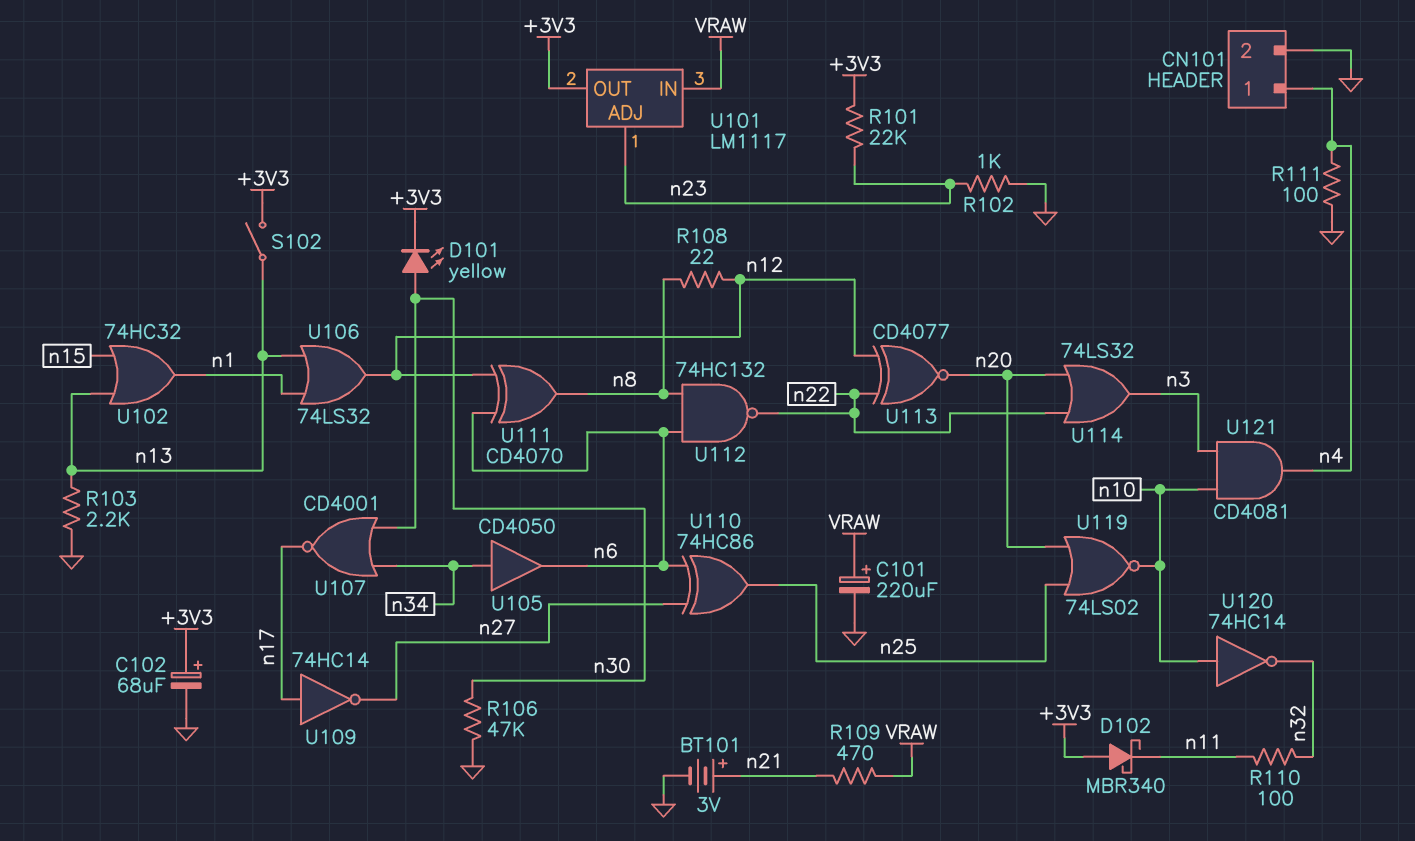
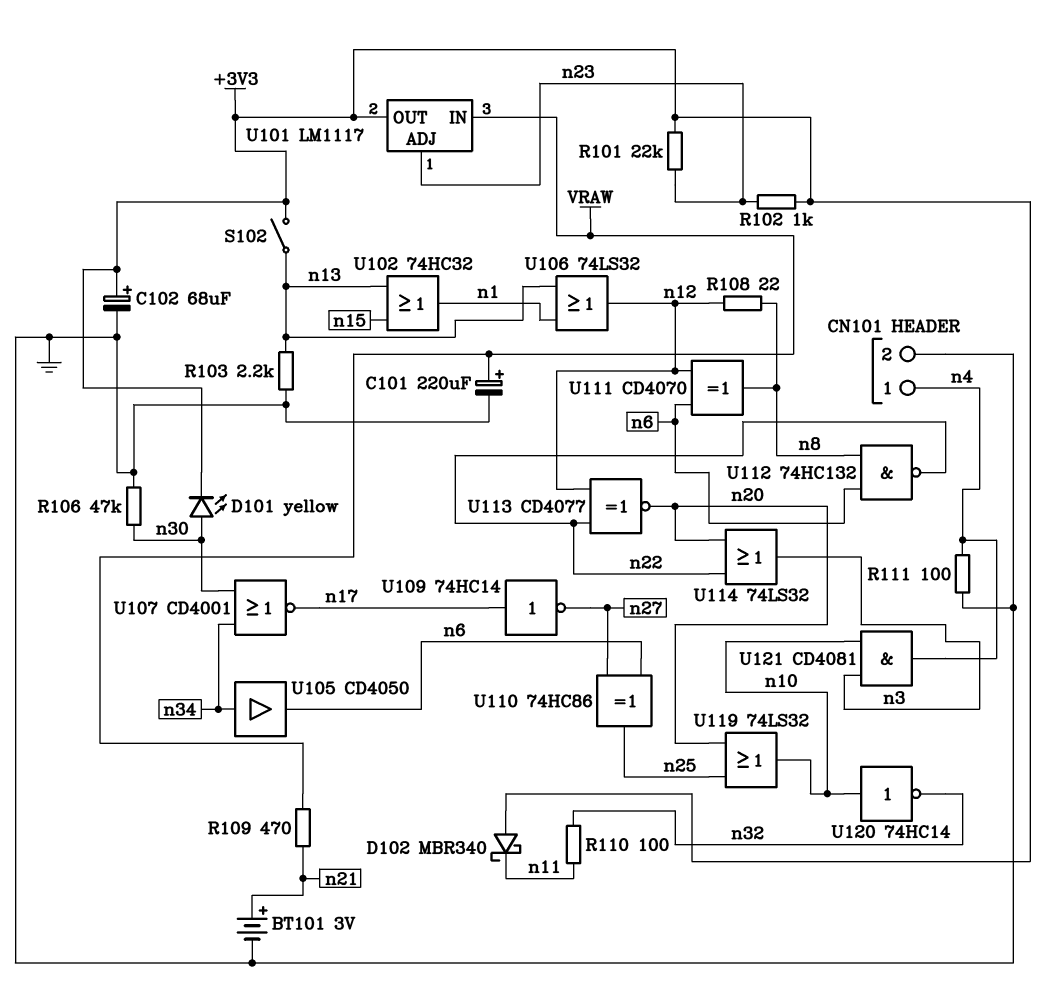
R102: 1k (GND, n23) -> 1k (+3V3, n23)
U119: NOR 74LS02 (in n20, in n25, out n10) -> OR 74LS32 (in n20, in n25, out n10)

